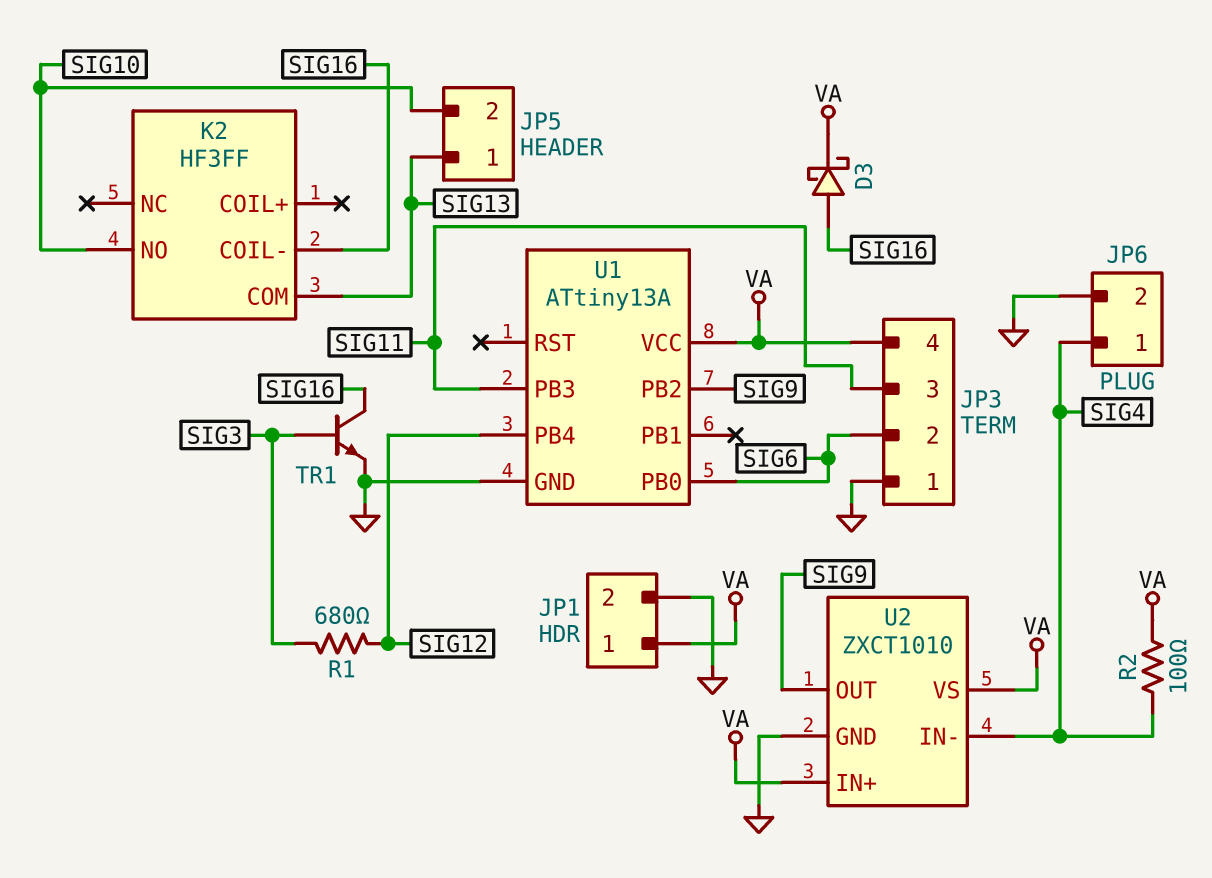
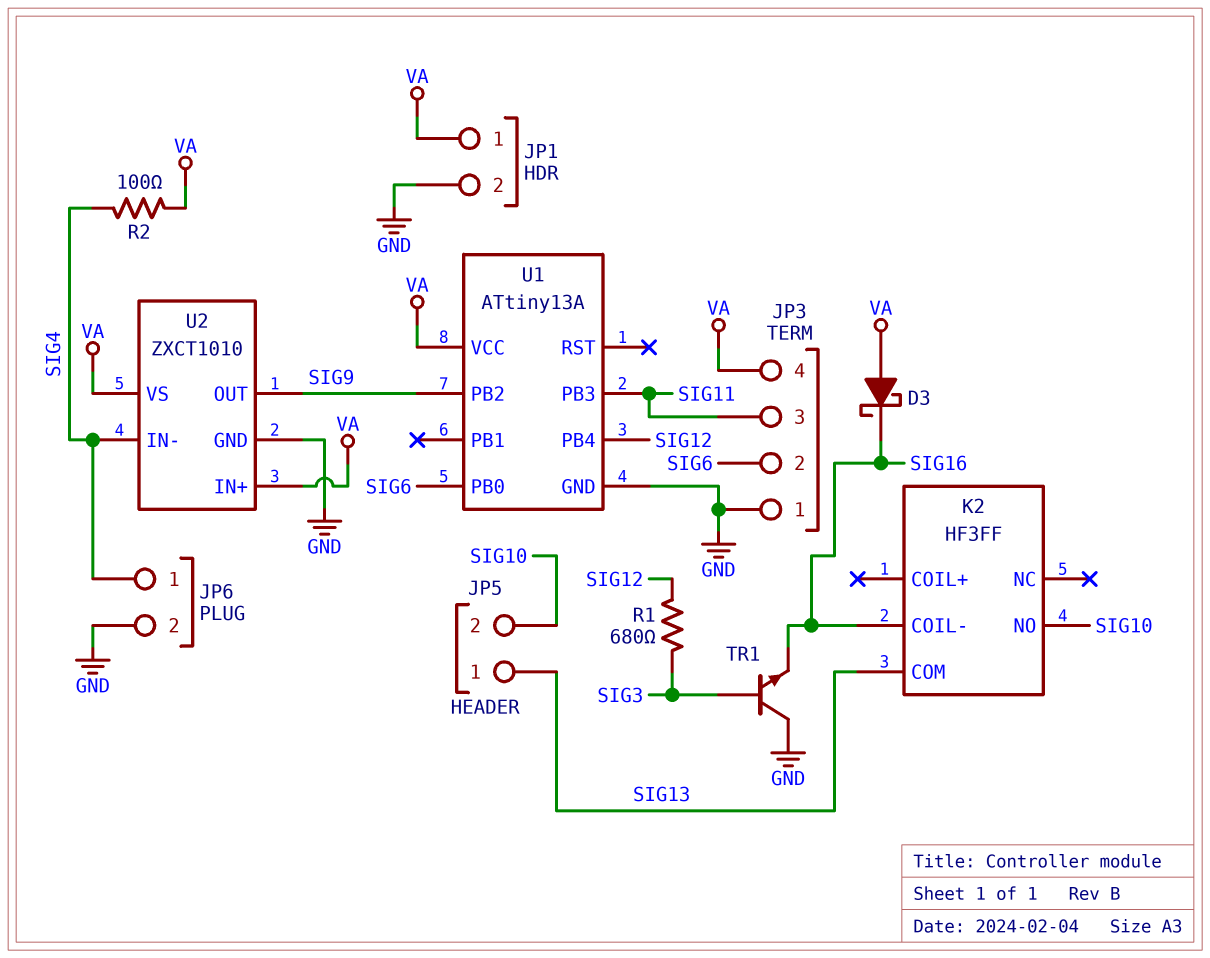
D3: schottky (A SIG16, K VA) -> schottky (A VA, K SIG16)
TR1: NPN (B SIG3, C SIG16, E GND) -> NPN (B SIG3, C GND, E SIG16)

